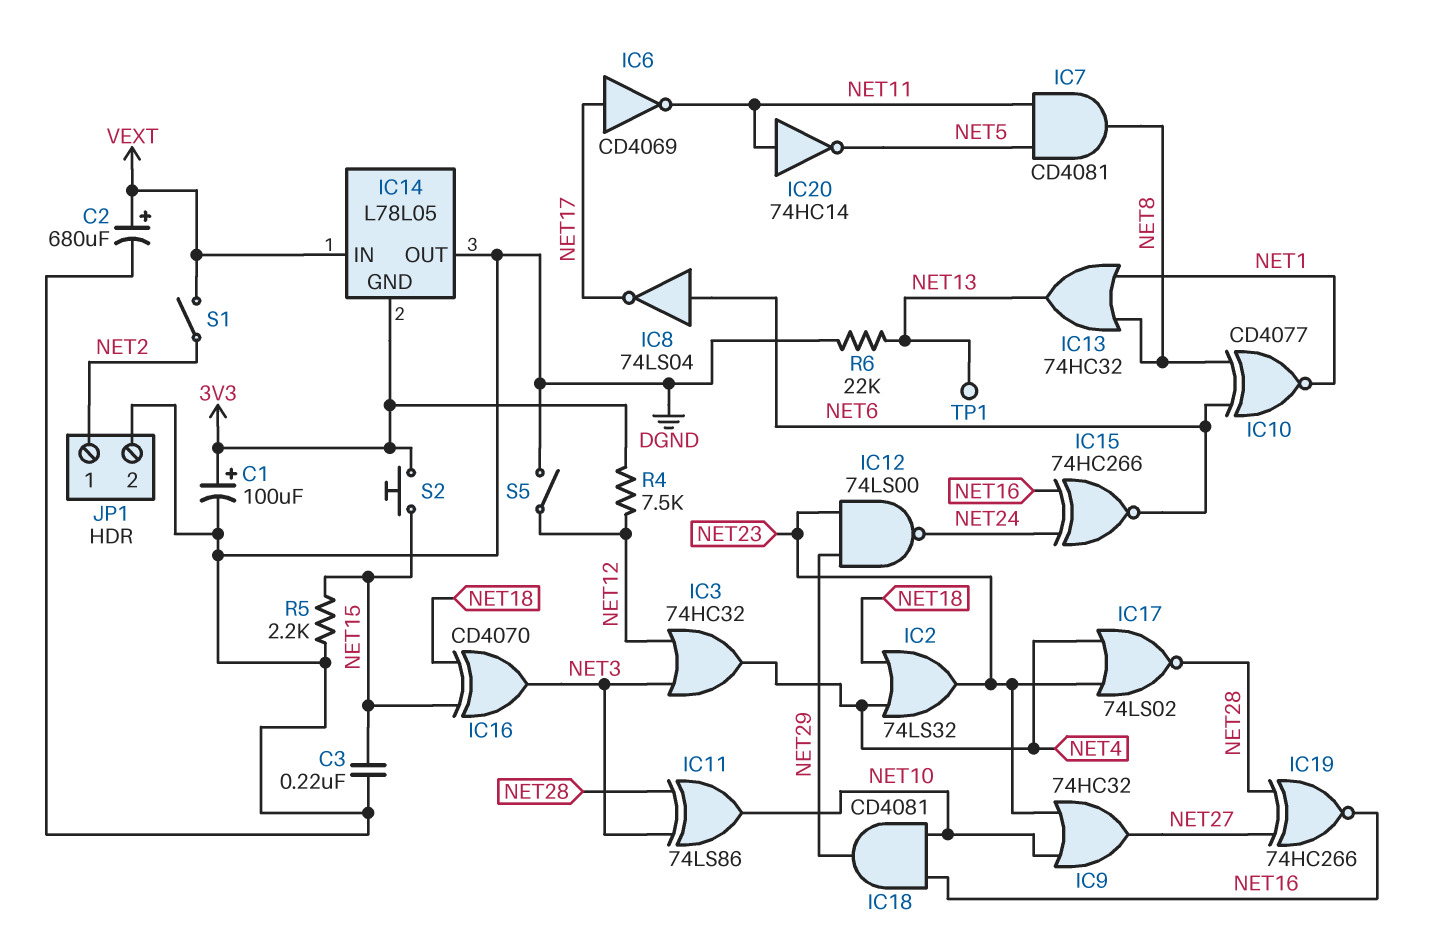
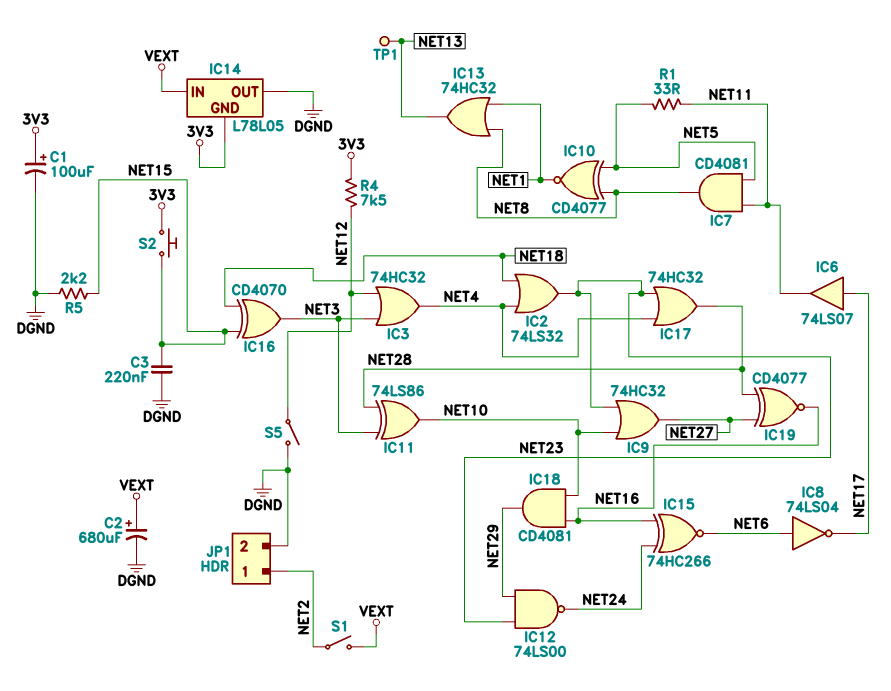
IC6: NOT CD4069 (in NET17, out NET11) -> buffer 74LS07 (in NET17, out NET11)
IC10: XNOR CD4077 (in NET6, in NET8, out NET1) -> XNOR CD4077 (in NET5, in NET8, out NET1)
IC17: NOR 74LS02 (in NET4, in NET23, out NET28) -> OR 74HC32 (in NET4, in NET23, out NET28)
IC19: XNOR 74HC266 (in NET27, in NET28, out NET16) -> XNOR CD4077 (in NET27, in NET28, out NET16)
IC20: NOT 74HC14 (in NET11, out NET5) -> none
R1: none -> 33 (NET5, NET11)
R6: 22k (DGND, NET13) -> none

